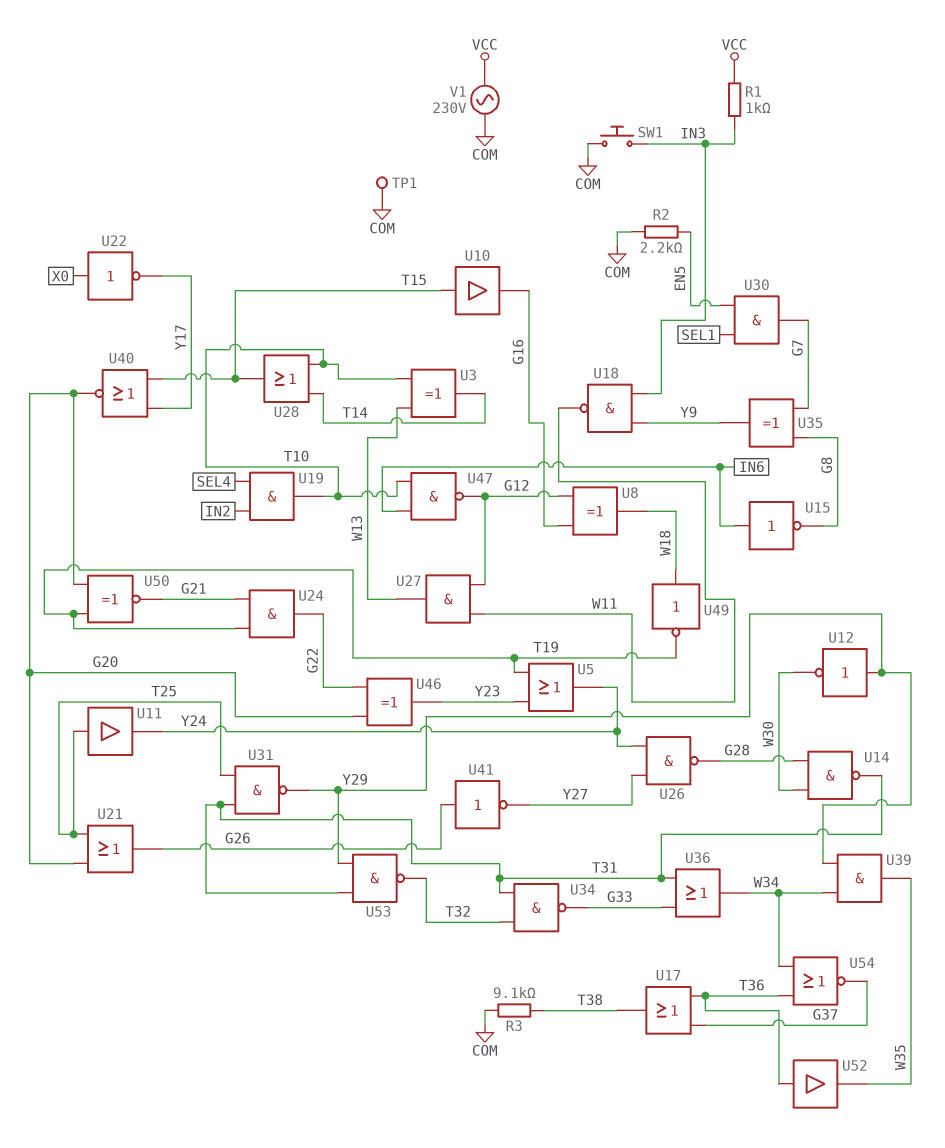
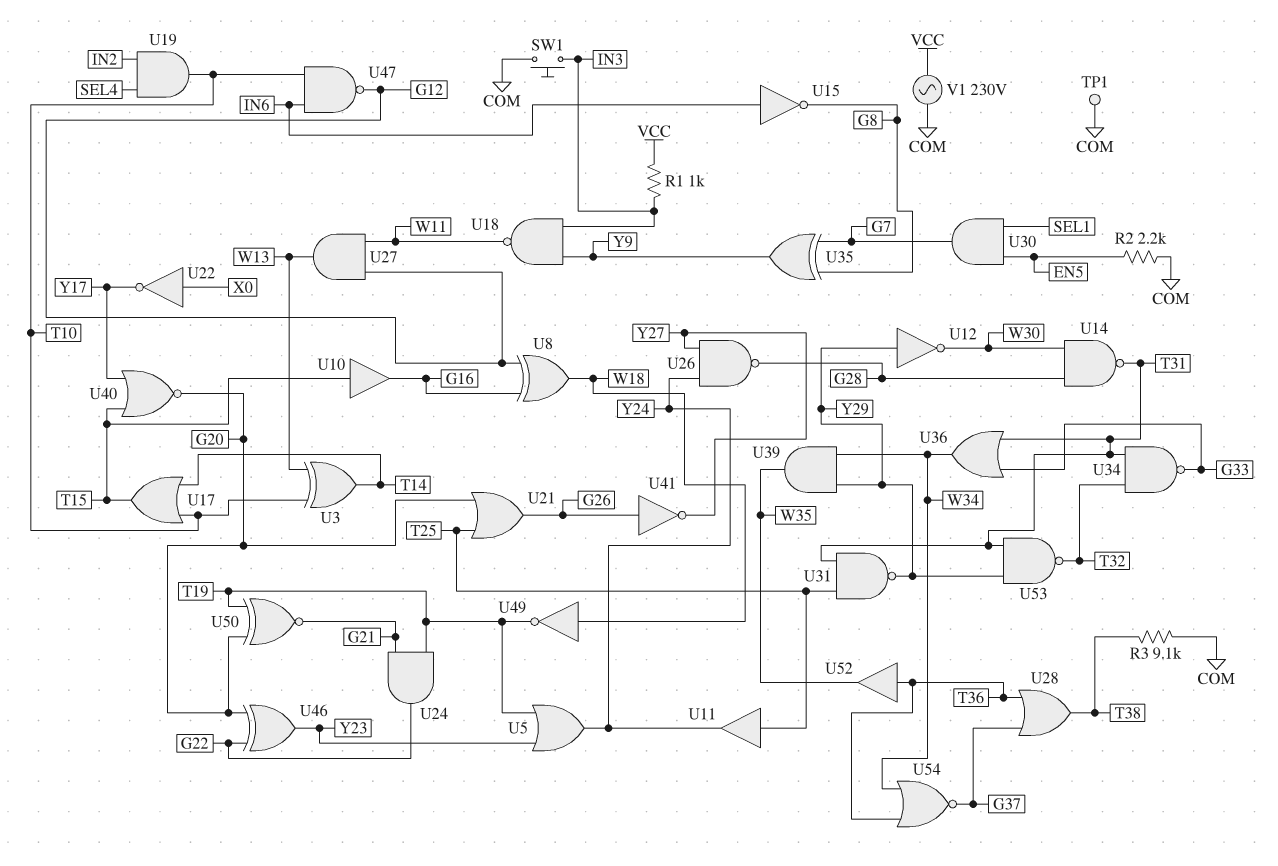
U17: OR (in G37, in T36, out T38) -> OR (in T10, in T14, out T15)
U28: OR (in T10, in T14, out T15) -> OR (in G37, in T36, out T38)

